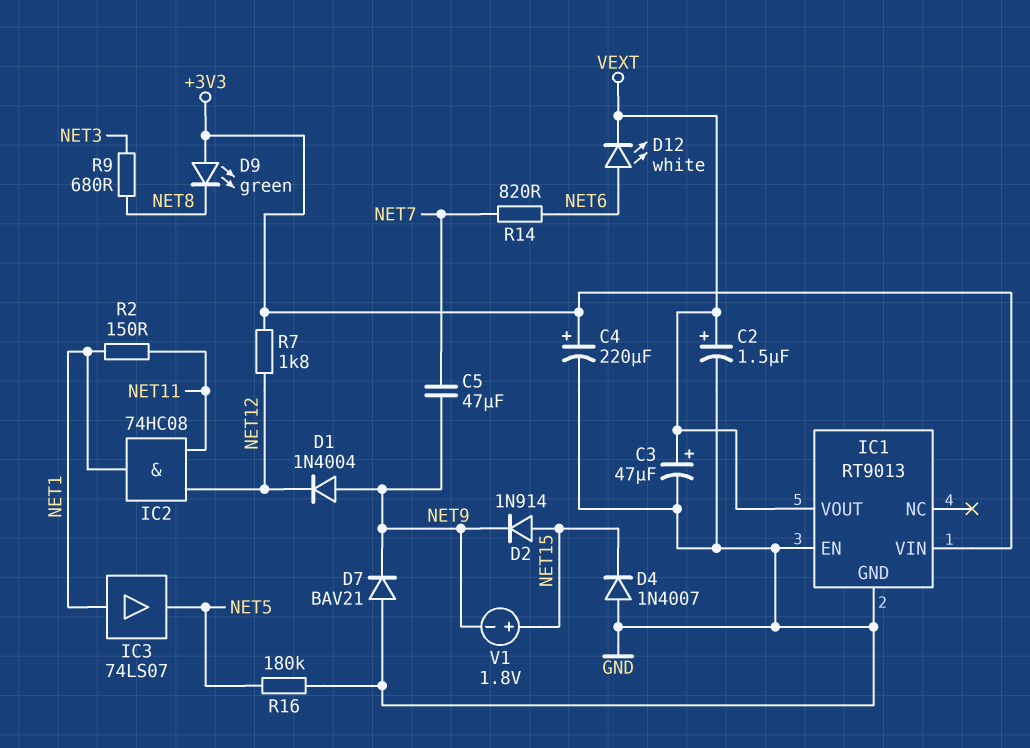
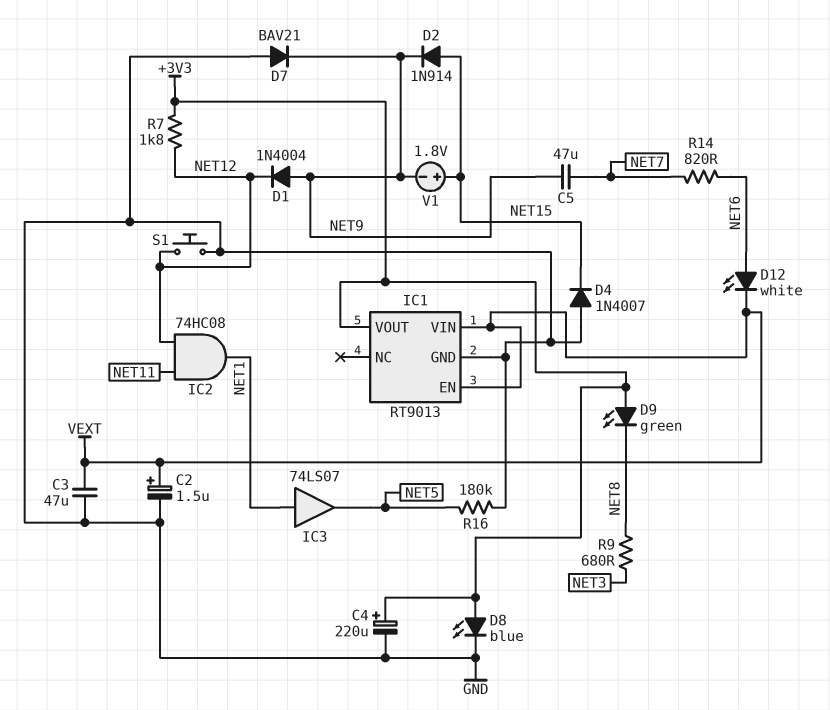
C3: 47uF (plus VEXT, minus GND) -> 47uF (GND, VEXT)
D8: none -> LED blue (A +3V3, K GND)
IC1 pin EN: GND -> VEXT
IC1 pin VIN: +3V3 -> VEXT
IC1 pin VOUT: VEXT -> +3V3
R2: 150 (NET1, NET11) -> none
S1: none -> button (GND, NET12)

